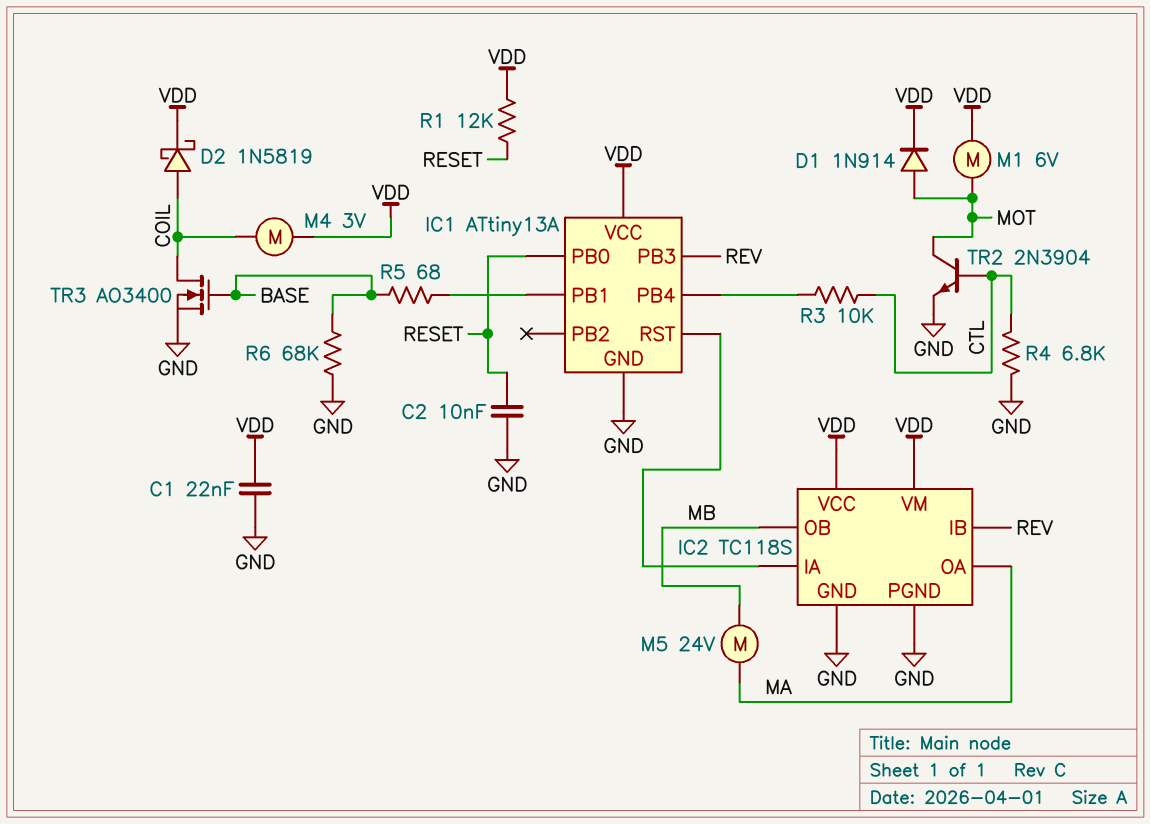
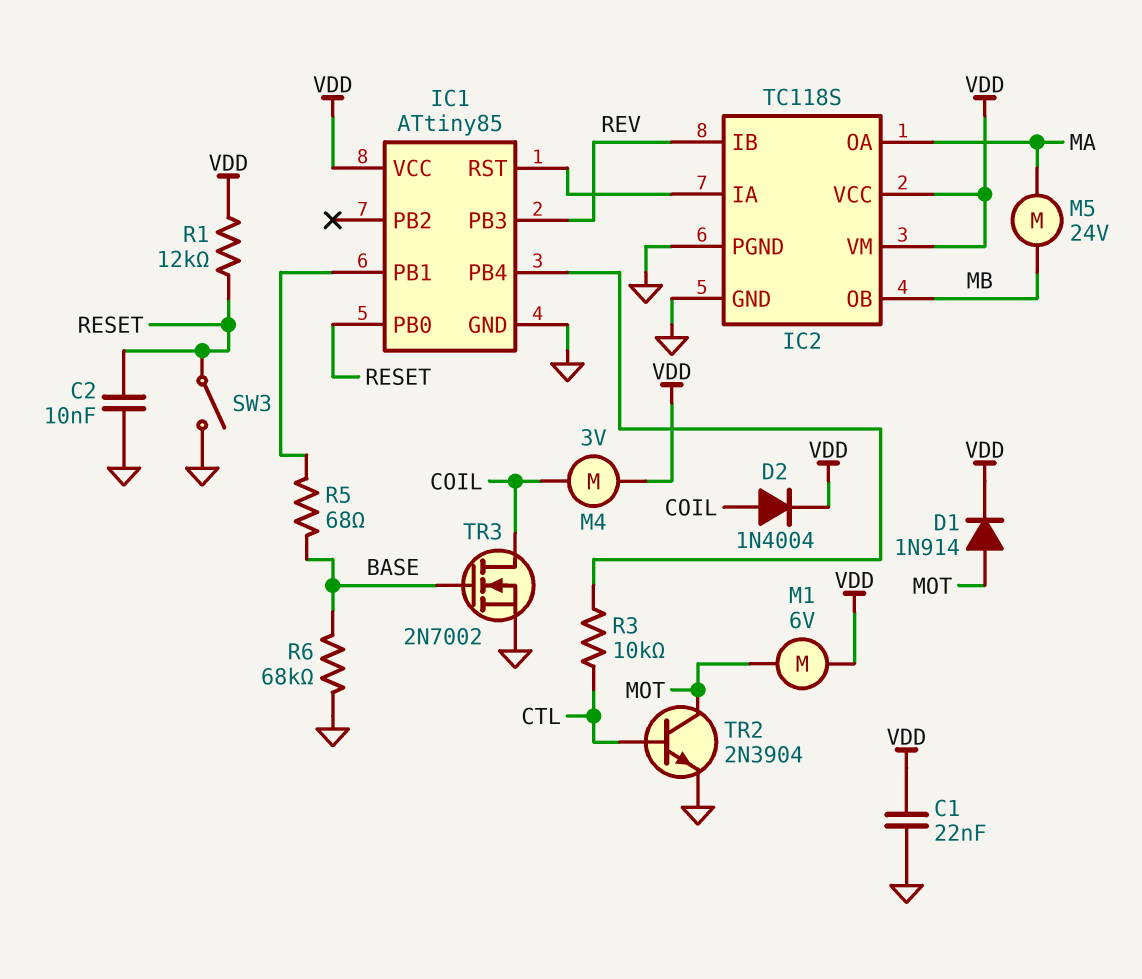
D2: schottky 1N5819 (A COIL, K VDD) -> diode 1N4004 (A COIL, K VDD)
IC1: ATtiny13A -> ATtiny85
R4: 6.8k (CTL, GND) -> none
SW3: none -> switch (GND, RESET)
TR3: NMOS AO3400 (G BASE, D COIL, S GND) -> NMOS 2N7002 (G BASE, D COIL, S GND)

